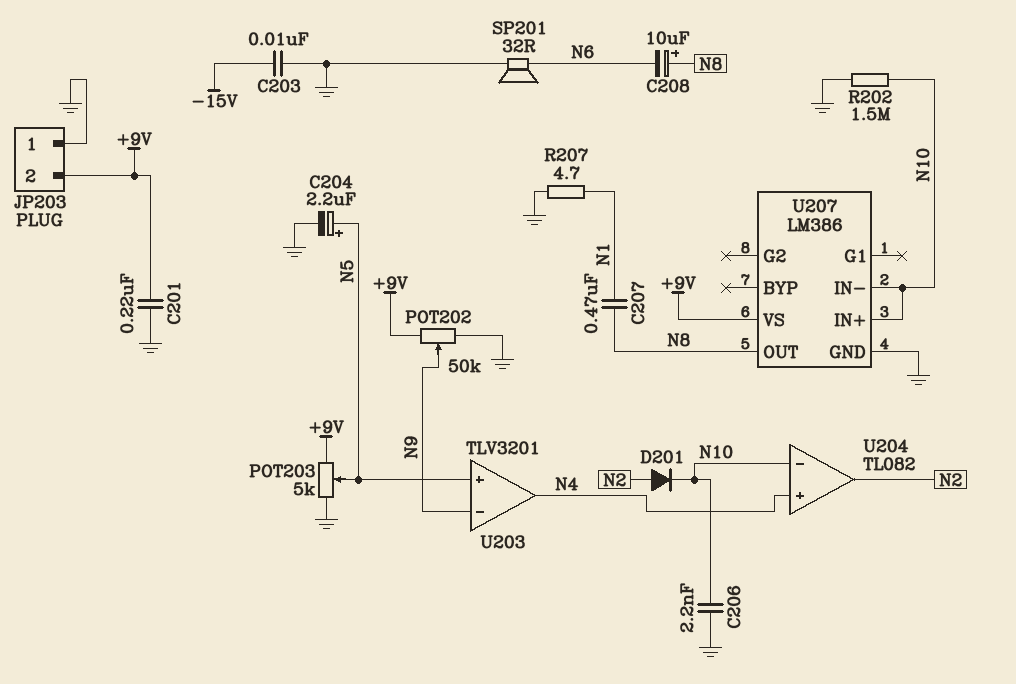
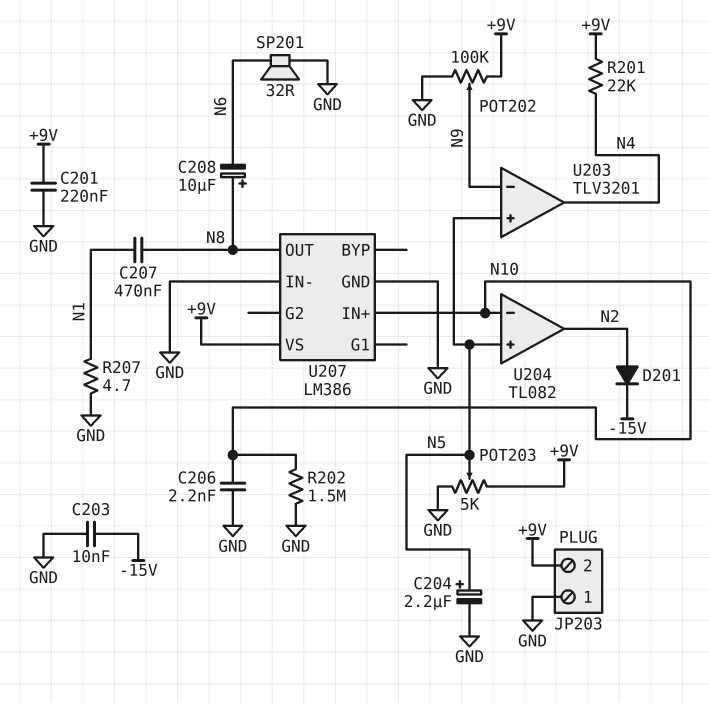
D201: diode (A N2, K N10) -> diode (A N2, K -15V)
POT202: 50k (+9V, GND, wiper N9) -> 100k (+9V, GND, wiper N9)
R201: none -> 22k (+9V, N4)
U204 pin in+: N4 -> N5
U207 pin IN-: N10 -> GND

